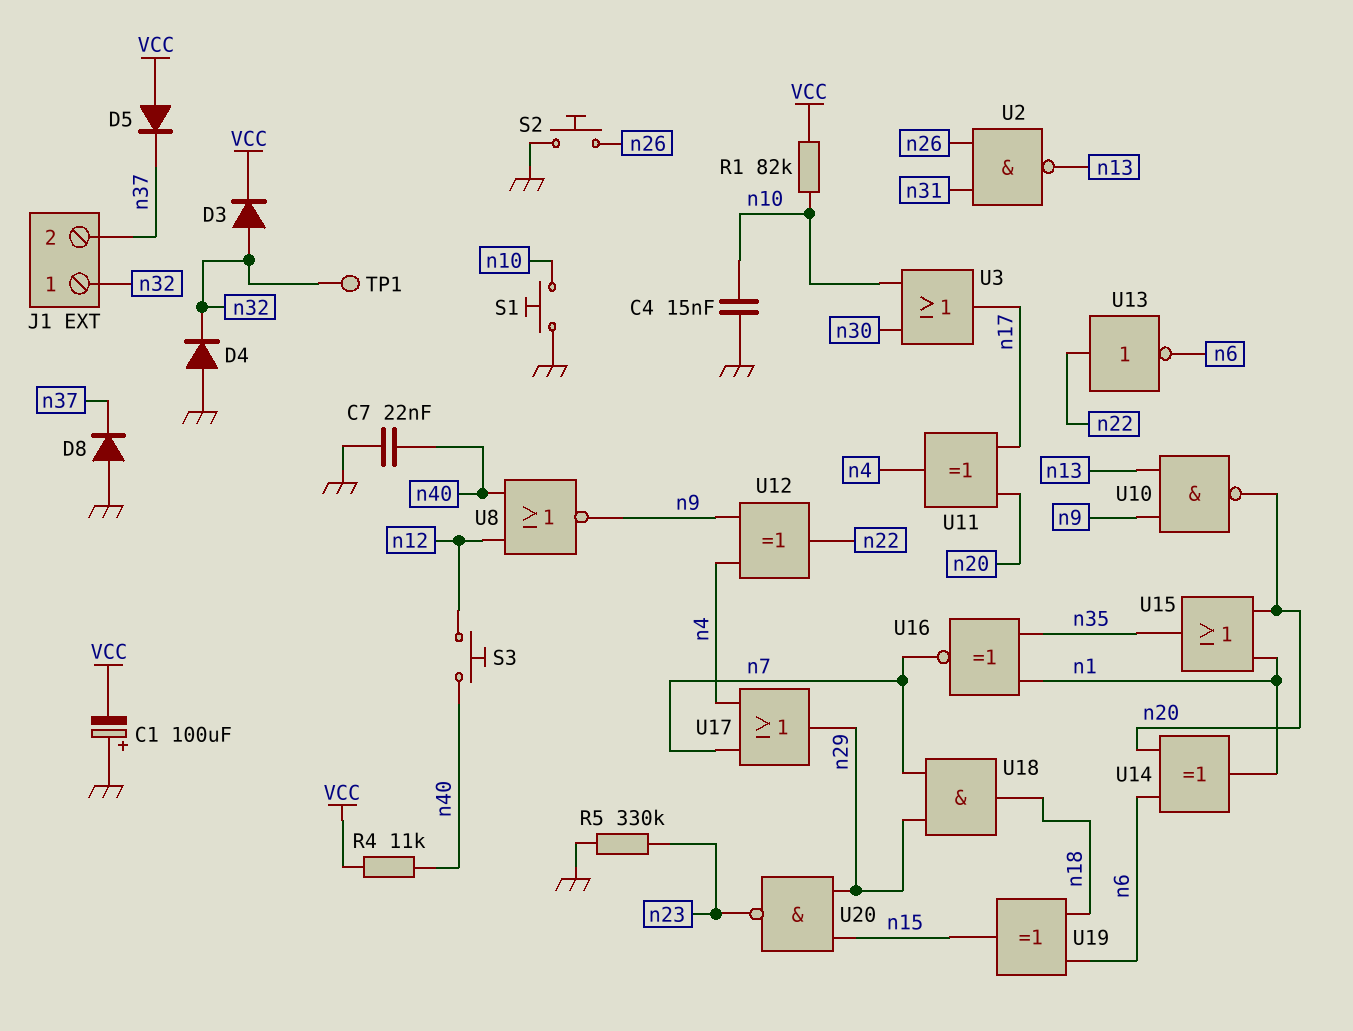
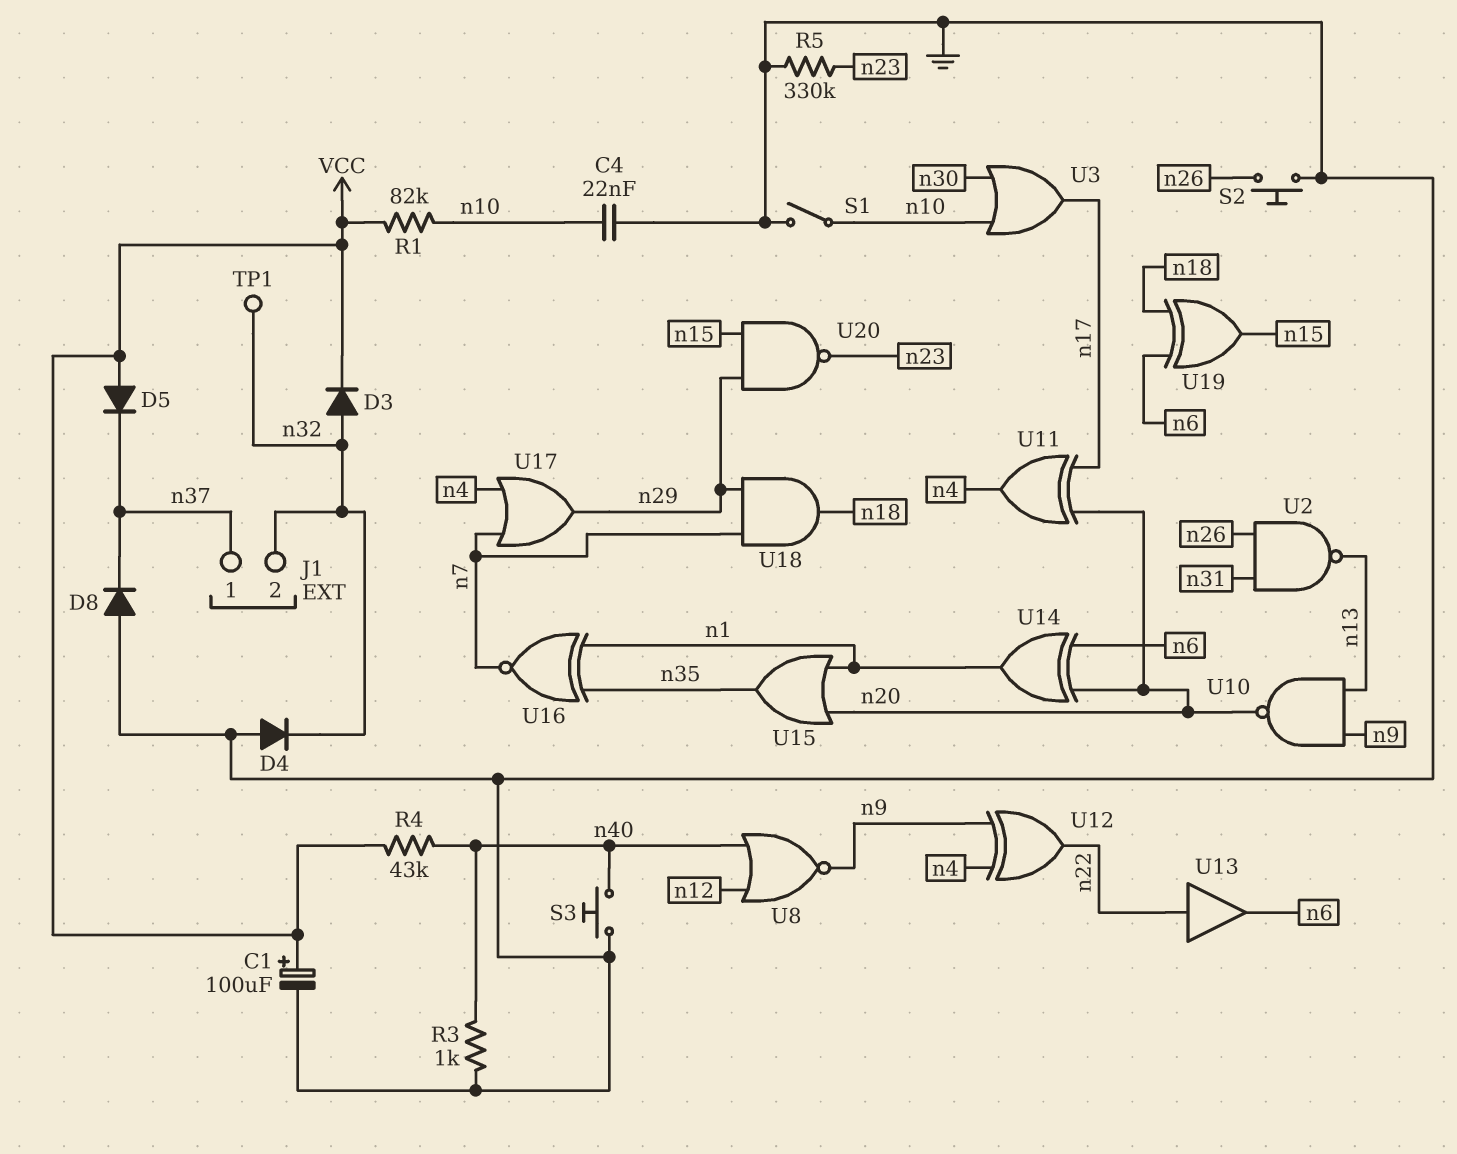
C1: 100uF (plus GND, minus VCC) -> 100uF (plus VCC, minus GND)
C4: 15nF (GND, n10) -> 22nF (GND, n10)
C7: 22nF (GND, n40) -> none
J1 pin 1: n32 -> n37
J1 pin 2: n37 -> n32
R3: none -> 1k (GND, n40)
R4: 11k (VCC, n40) -> 43k (VCC, n40)
S1: button (GND, n10) -> switch (GND, n10)
S3: button (n12, n40) -> button (GND, n40)
U13: NOT (in n22, out n6) -> buffer (in n22, out n6)

